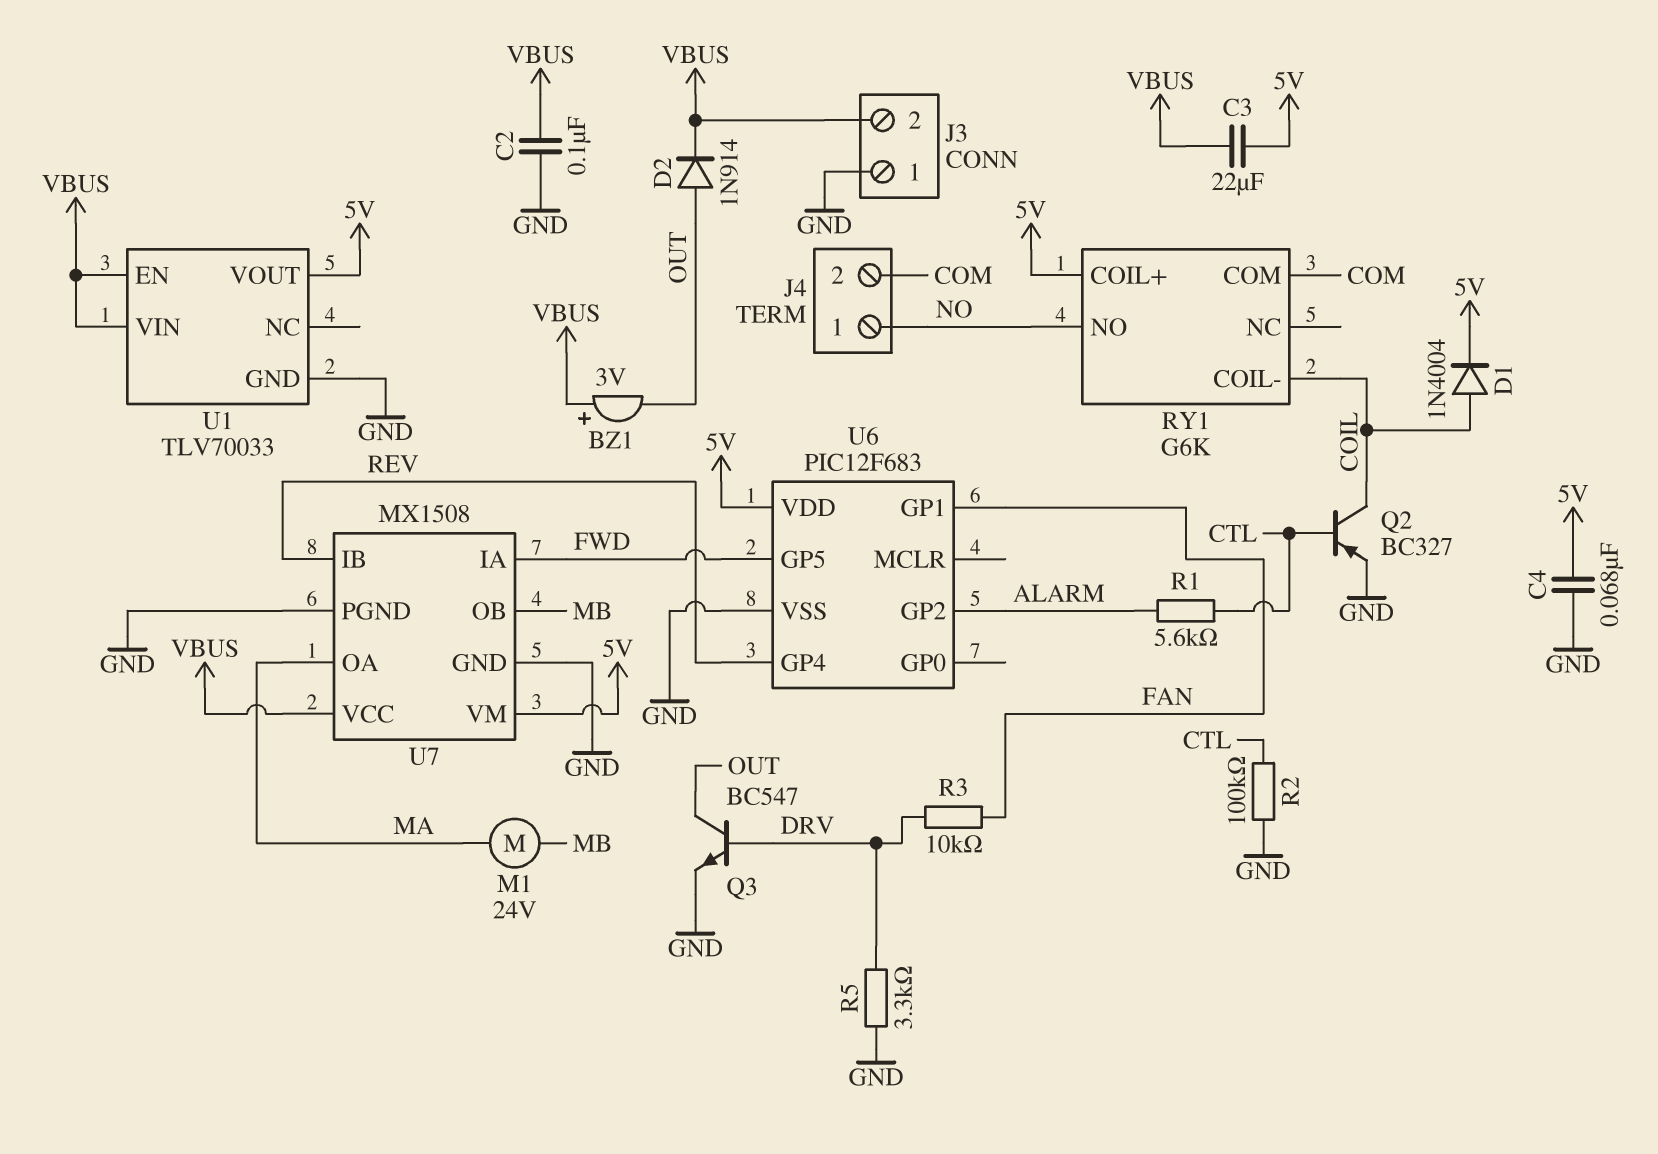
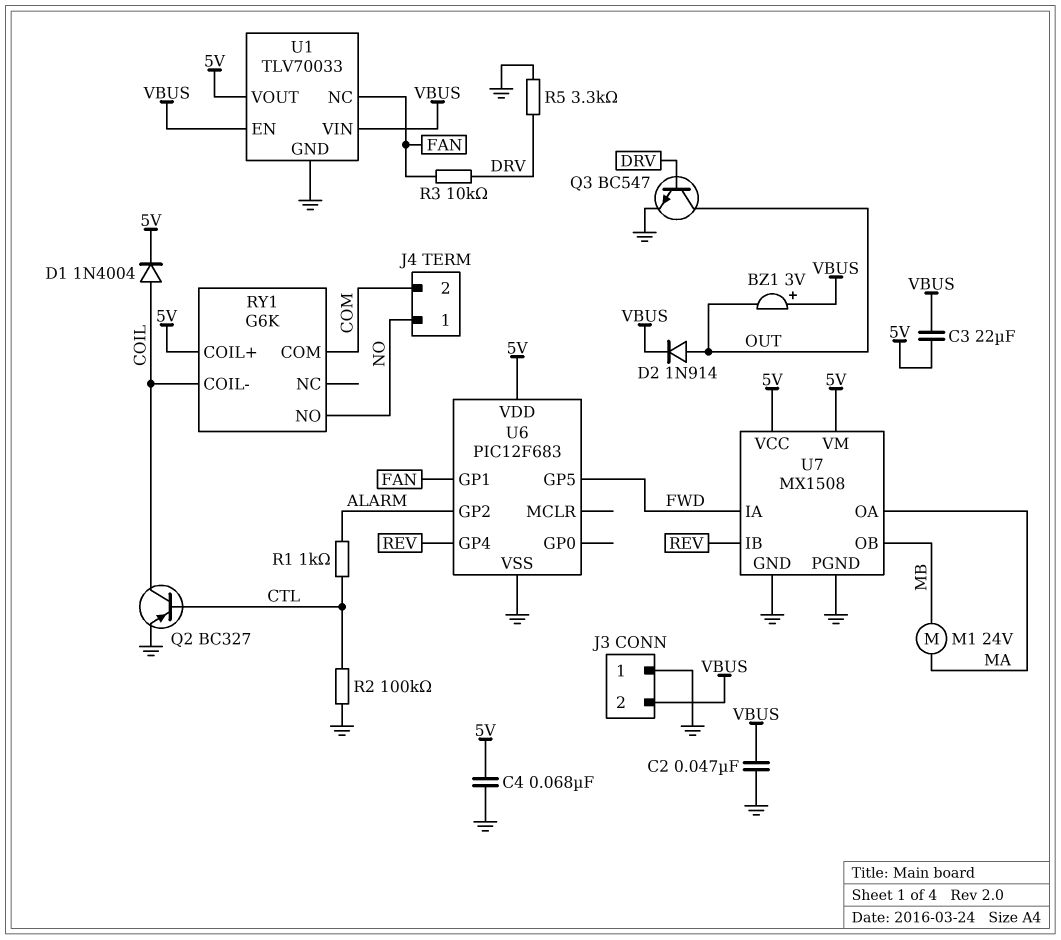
C2: 100nF (GND, VBUS) -> 47nF (GND, VBUS)
R1: 5.6k (ALARM, CTL) -> 1k (ALARM, CTL)
U1 pin NC: none -> FAN
U7 pin VCC: VBUS -> 5V

